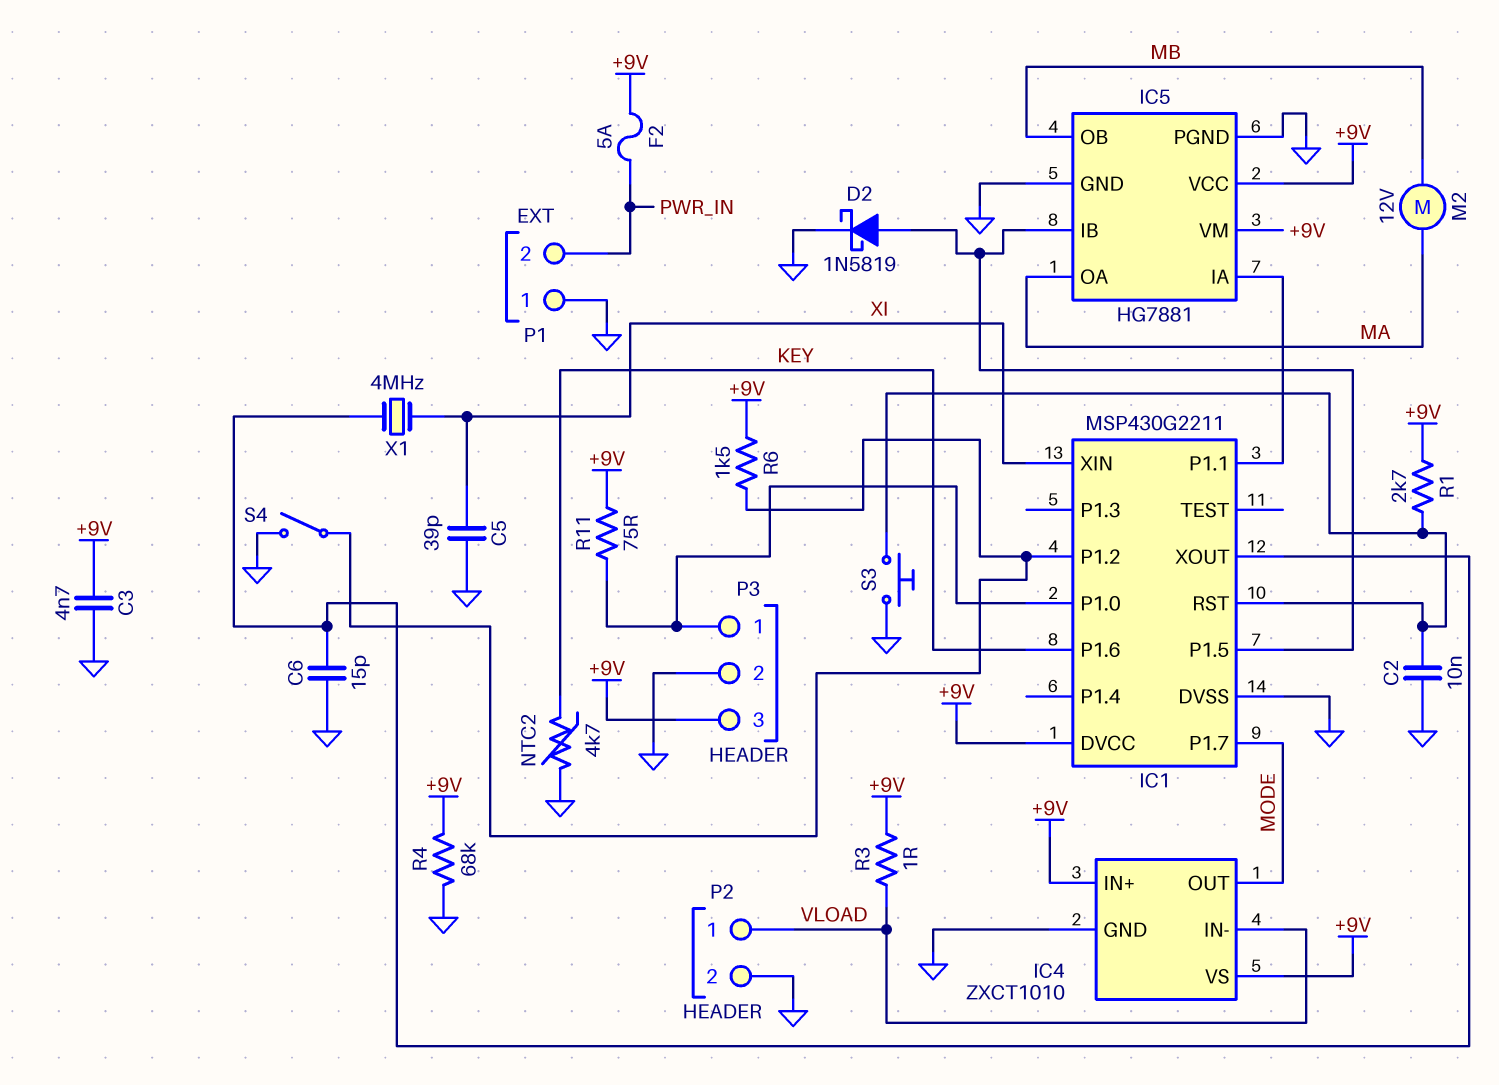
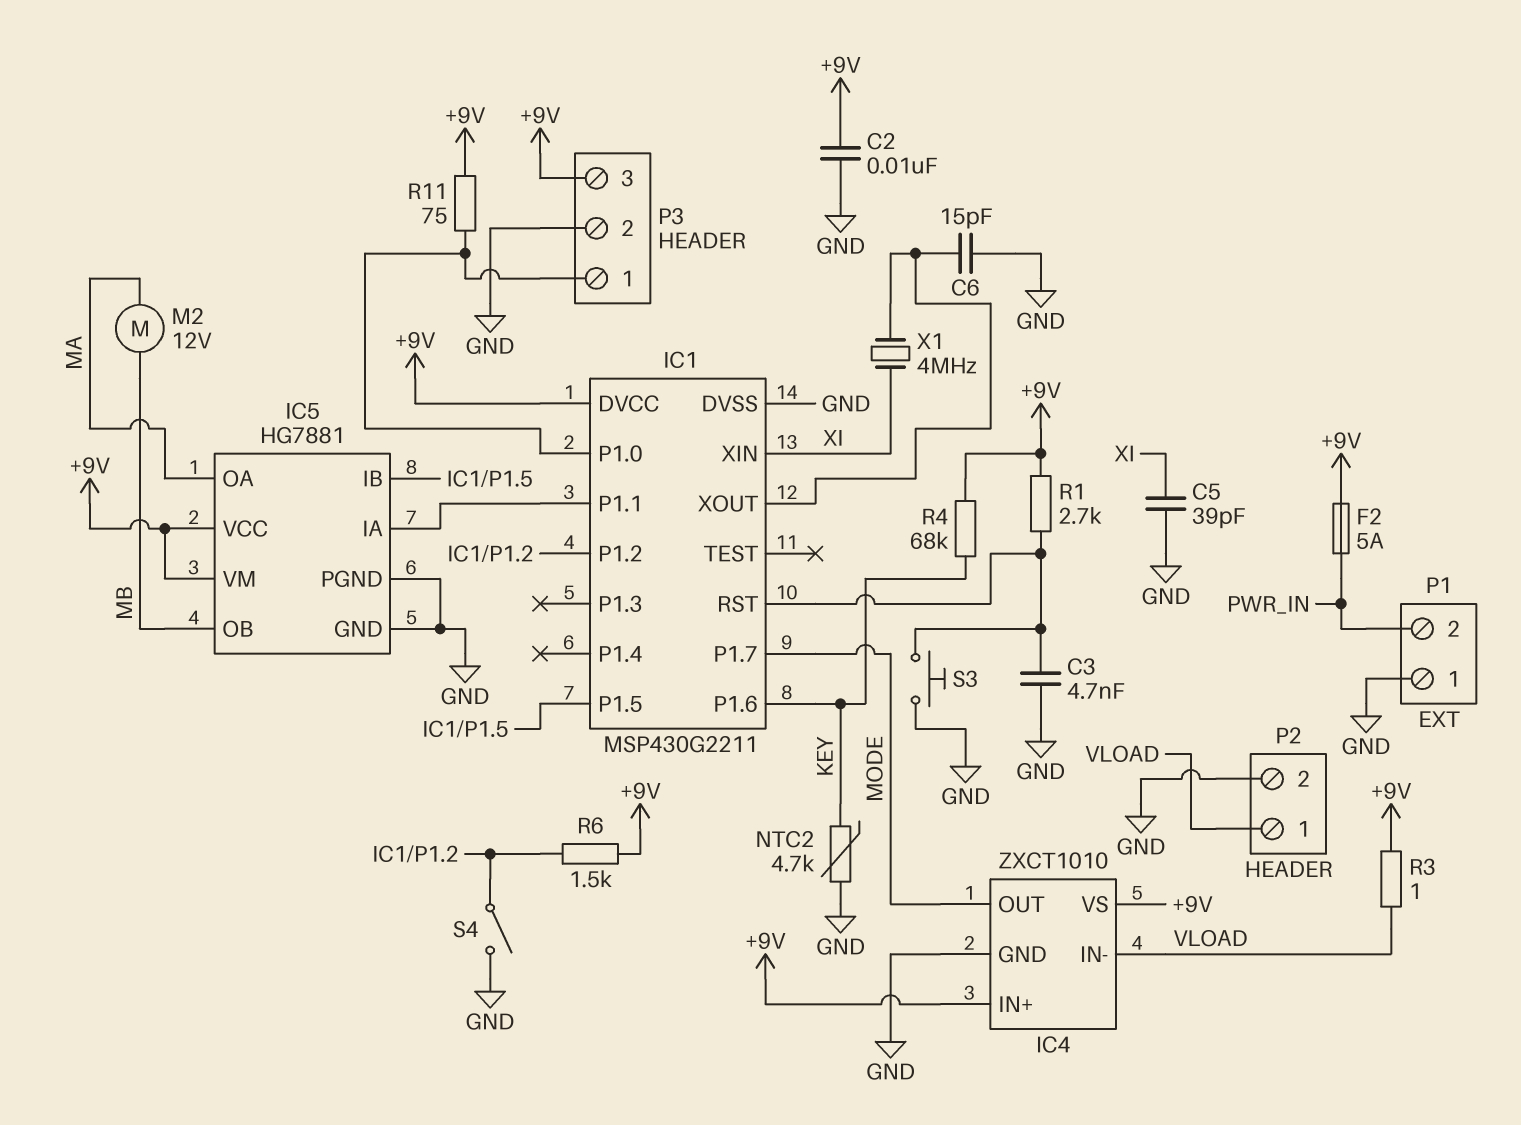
C2: 10nF (GND, IC1/RST) -> 10nF (+9V, GND)
C3: 4.7nF (+9V, GND) -> 4.7nF (GND, IC1/RST)
D2: schottky 1N5819 (A IC1/P1.5, K GND) -> none
R4: 68k (+9V, GND) -> 68k (+9V, KEY)

